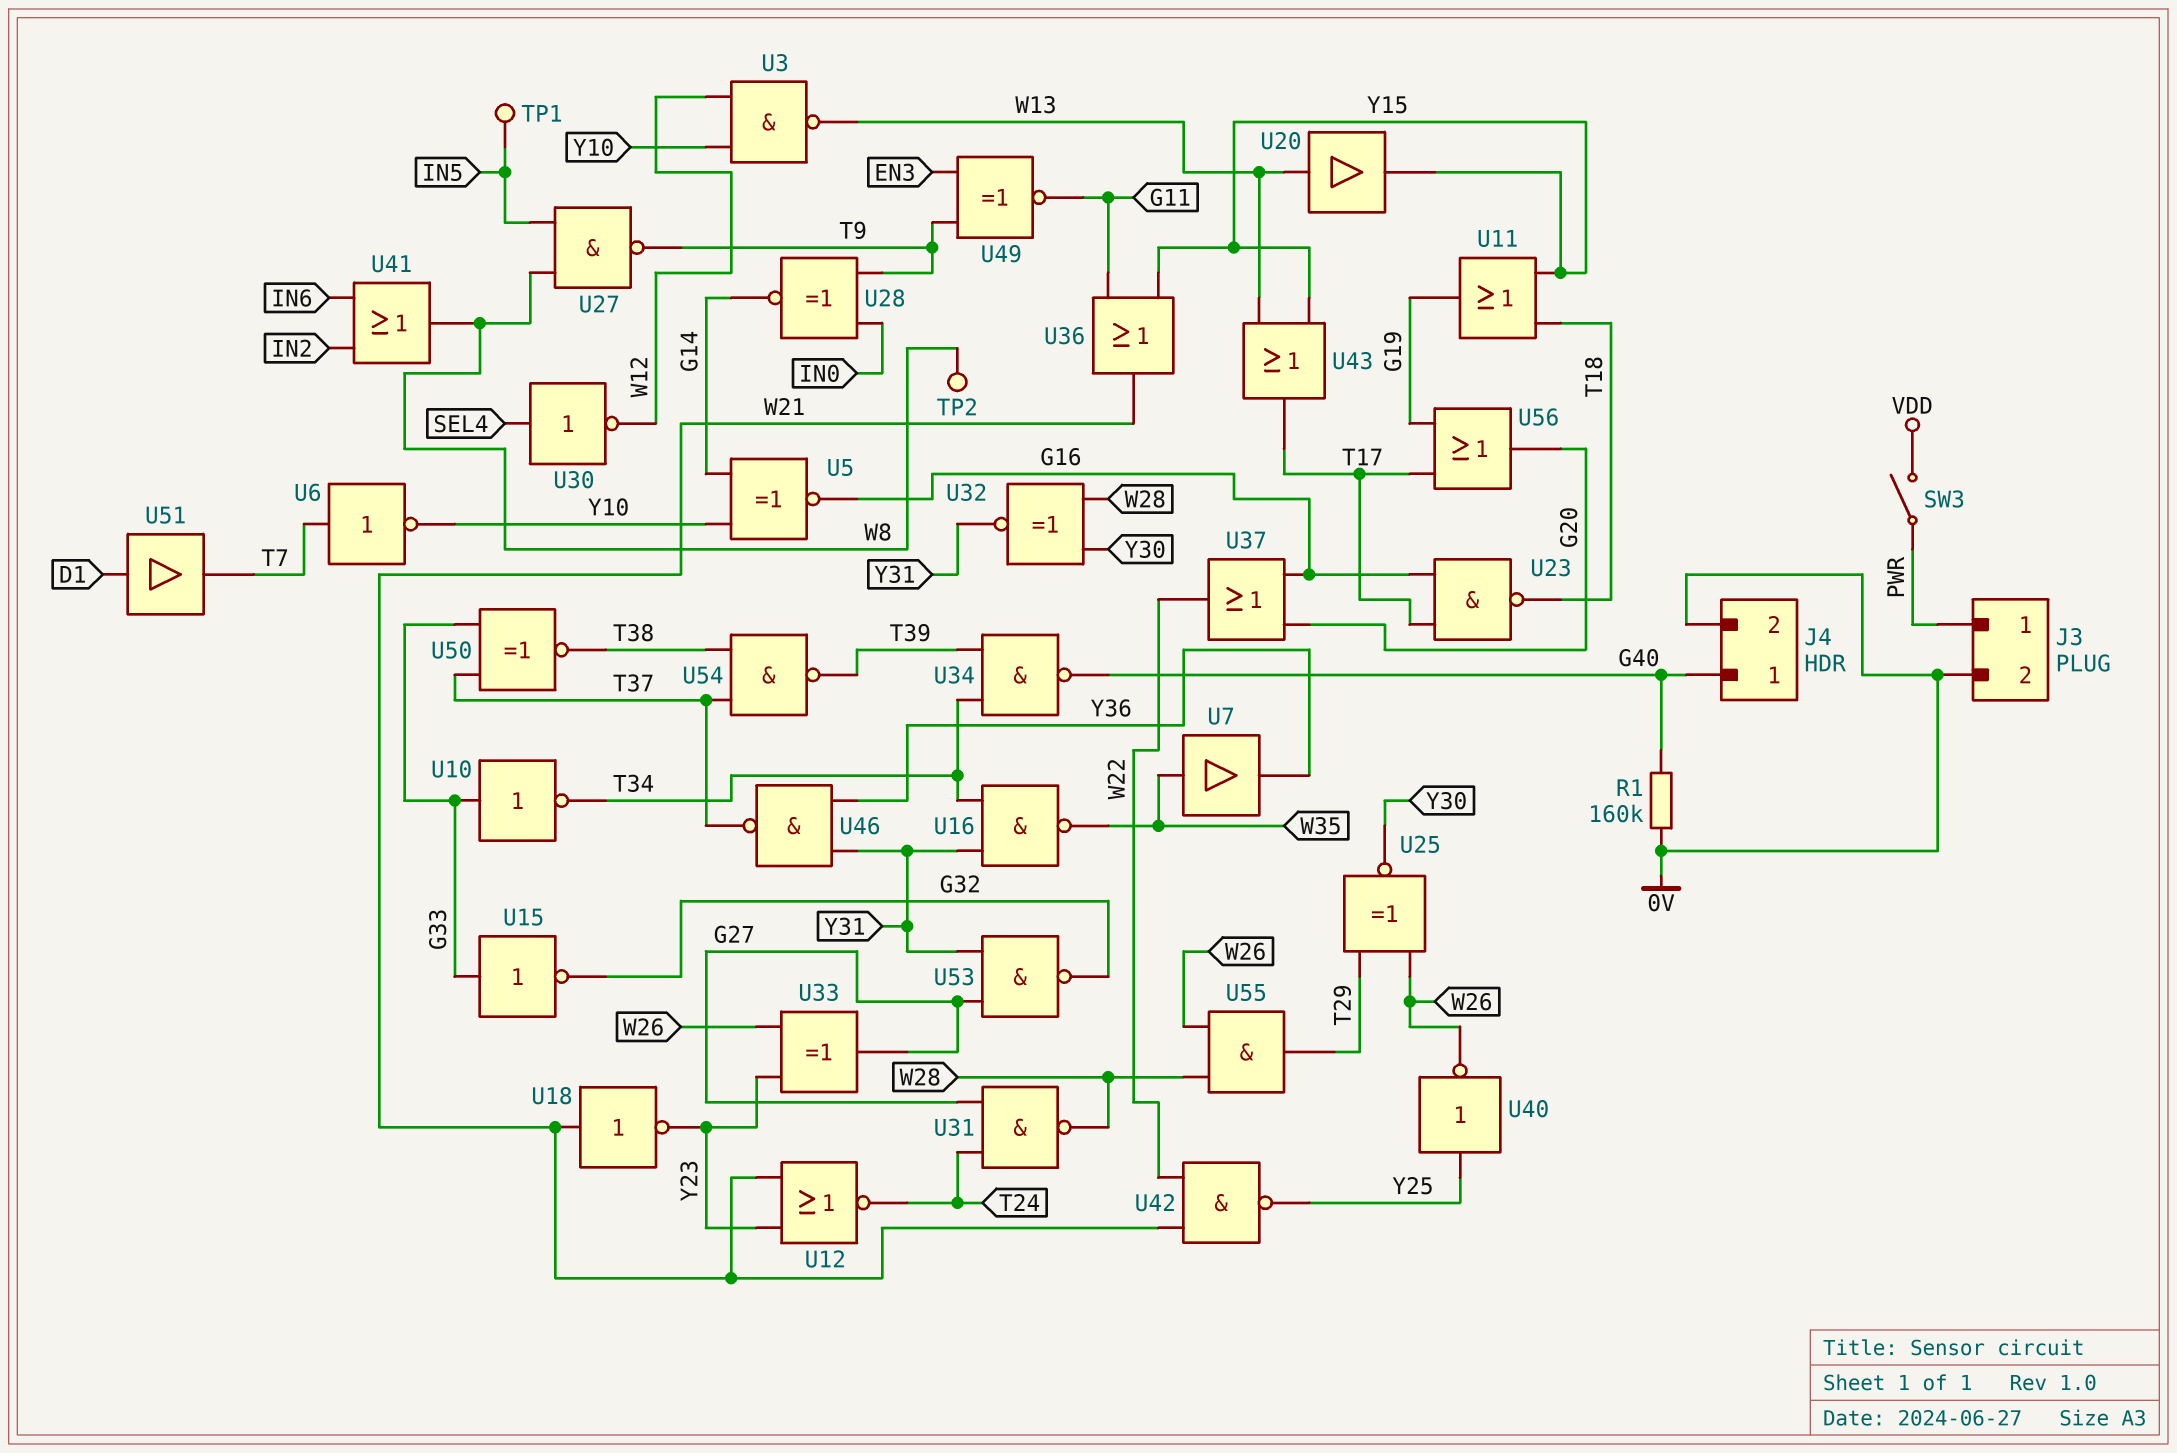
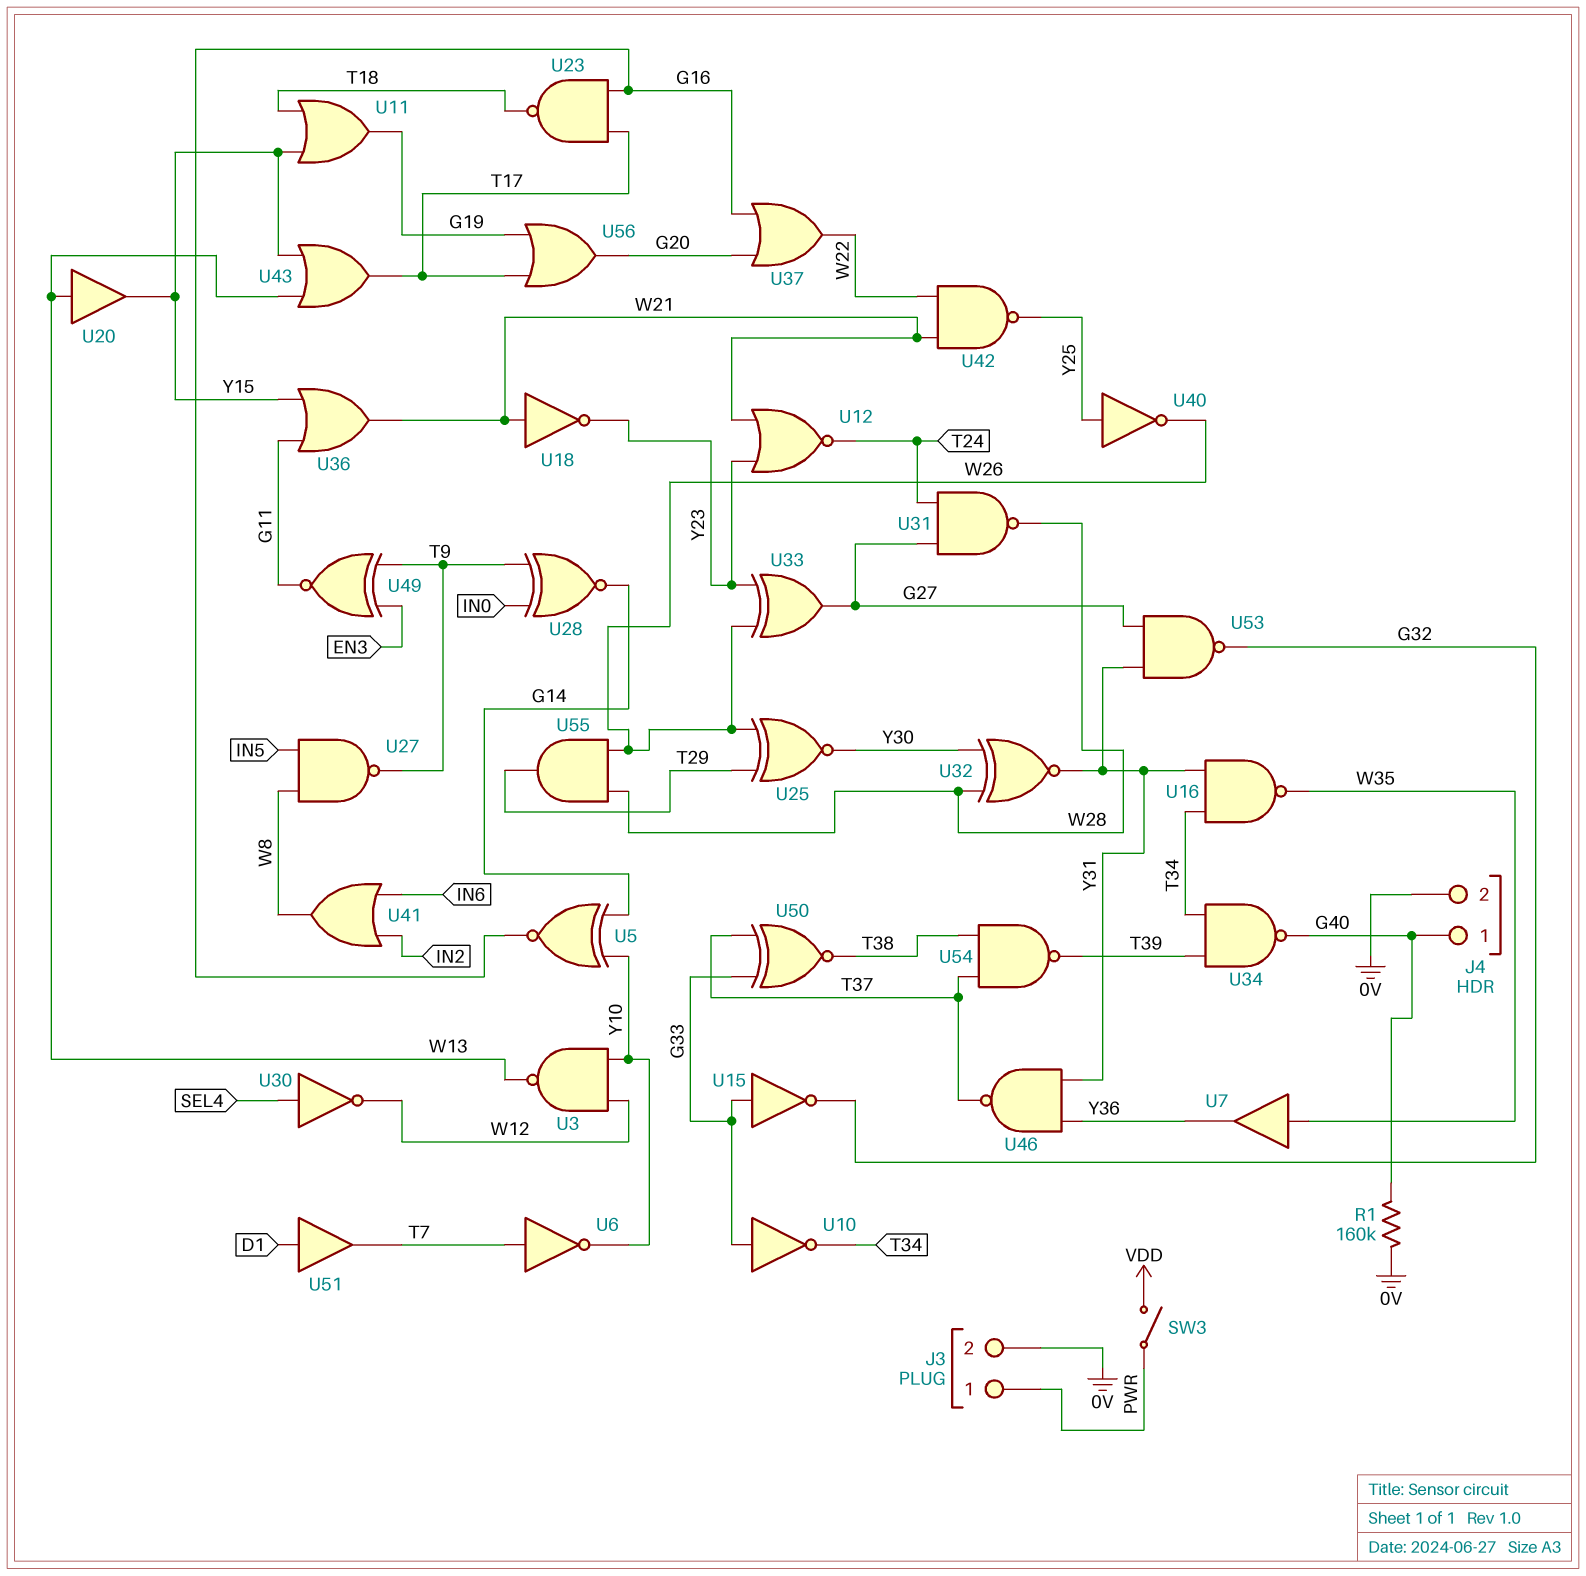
TP1: test point (IN5) -> none
TP2: test point (W8) -> none

